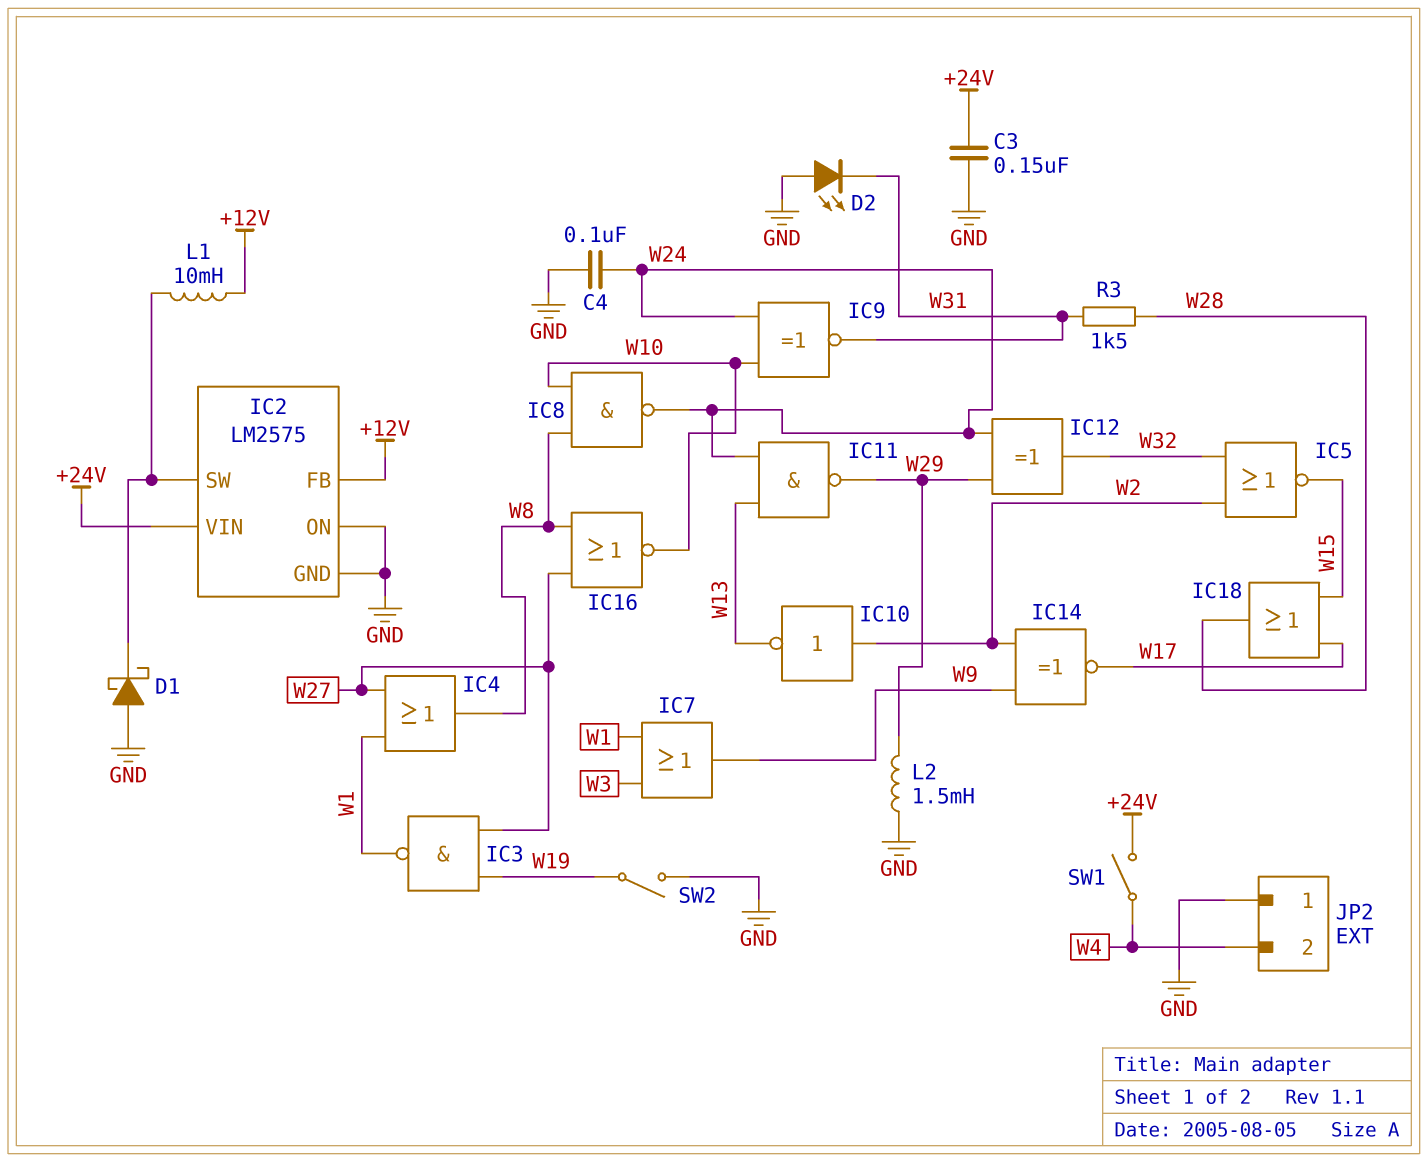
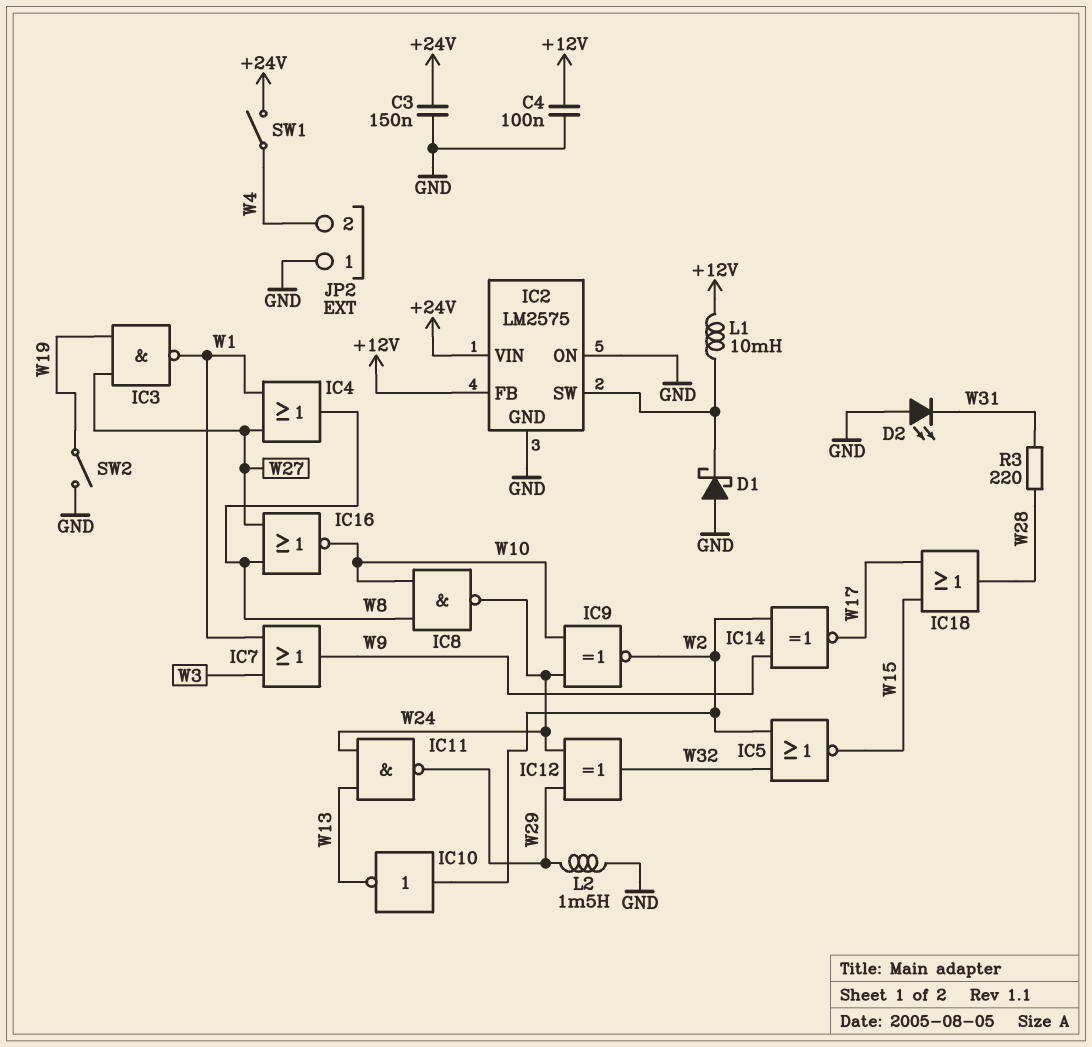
C4: 100nF (GND, W24) -> 100nF (+12V, GND)
IC9: XNOR (in W10, in W24, out W31) -> XNOR (in W10, in W24, out W2)
R3: 1.5k (W28, W31) -> 220 (W28, W31)

